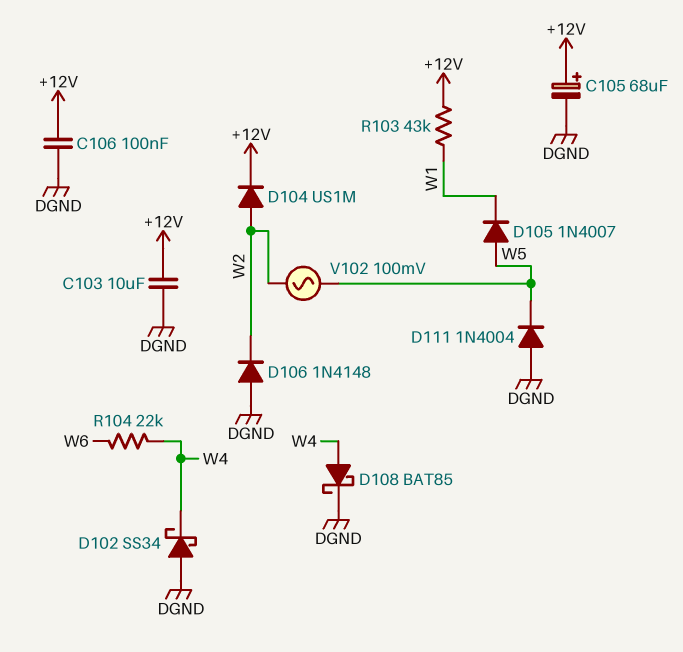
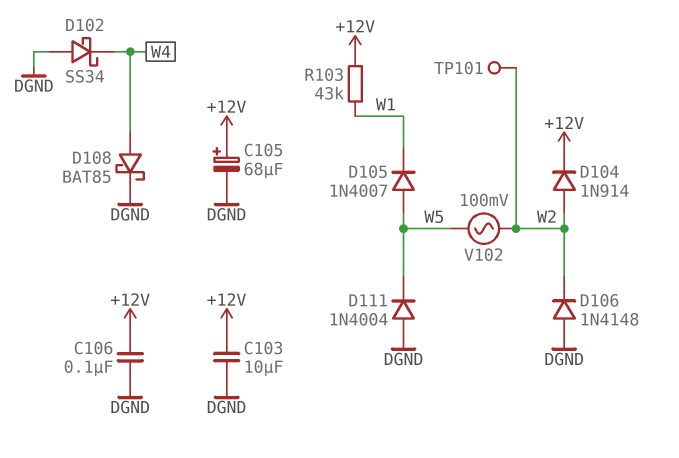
D104: diode US1M (A W2, K +12V) -> diode 1N914 (A W2, K +12V)
R104: 22k (W4, W6) -> none
TP101: none -> test point (W2)

